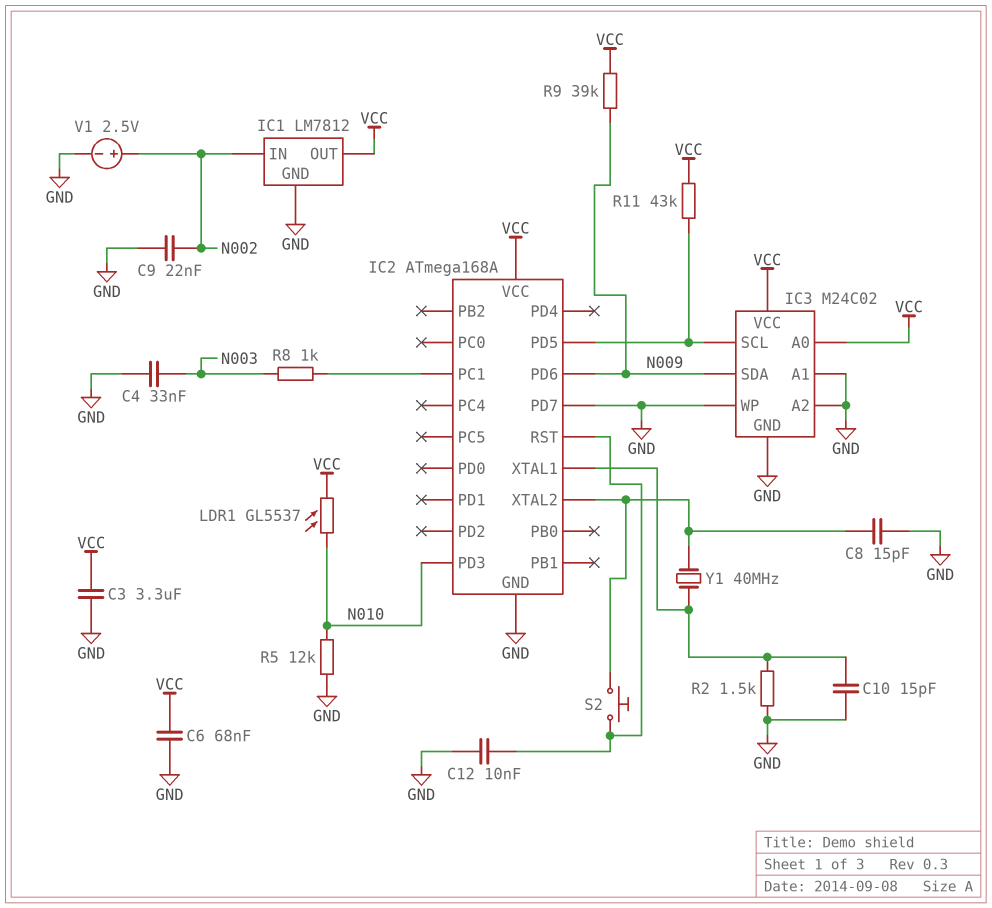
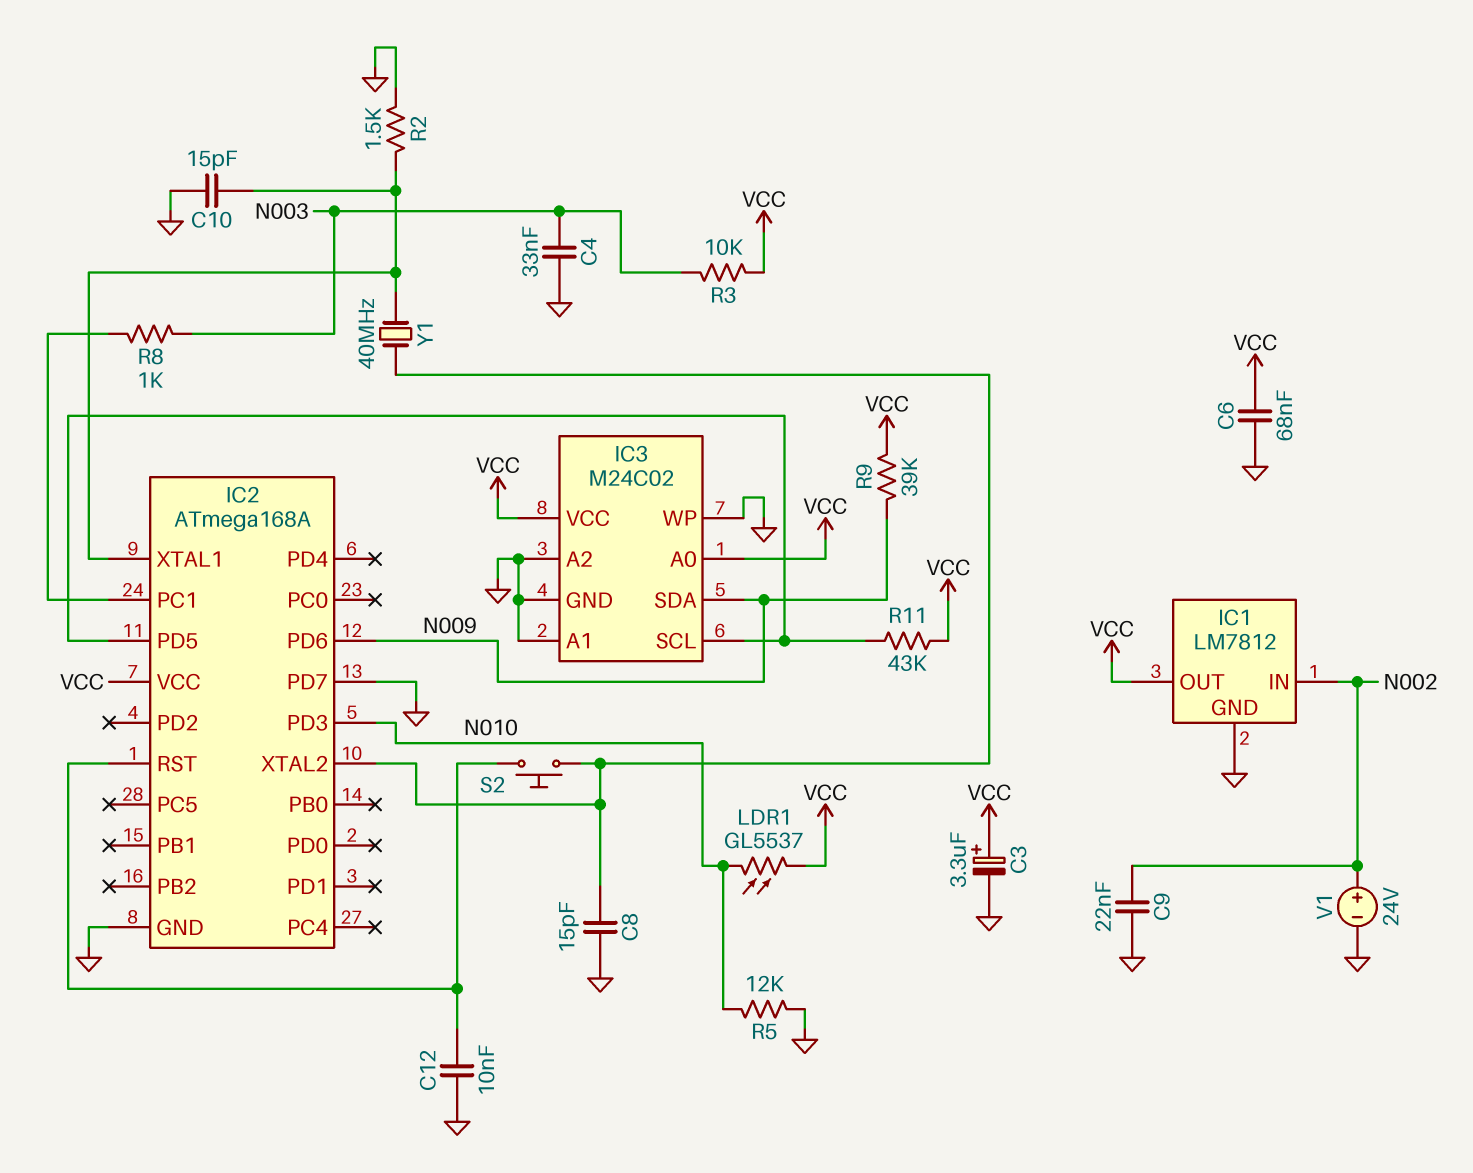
C3: 3.3uF (GND, VCC) -> 3.3uF (plus VCC, minus GND)
R3: none -> 10k (N003, VCC)
V1: 2.5V (plus N002, minus GND) -> 24V (plus N002, minus GND)

